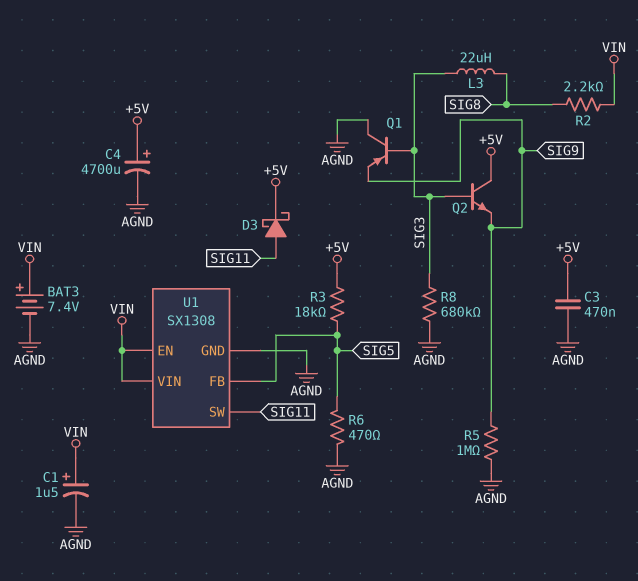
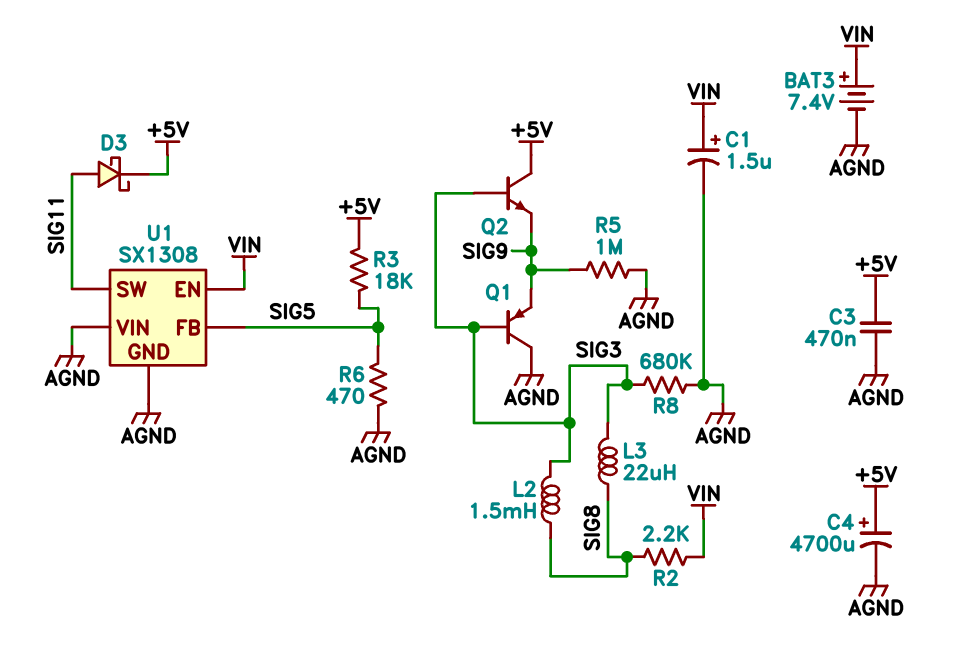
L2: none -> 1.5mH (SIG3, SIG8)
U1 pin VIN: VIN -> AGND

